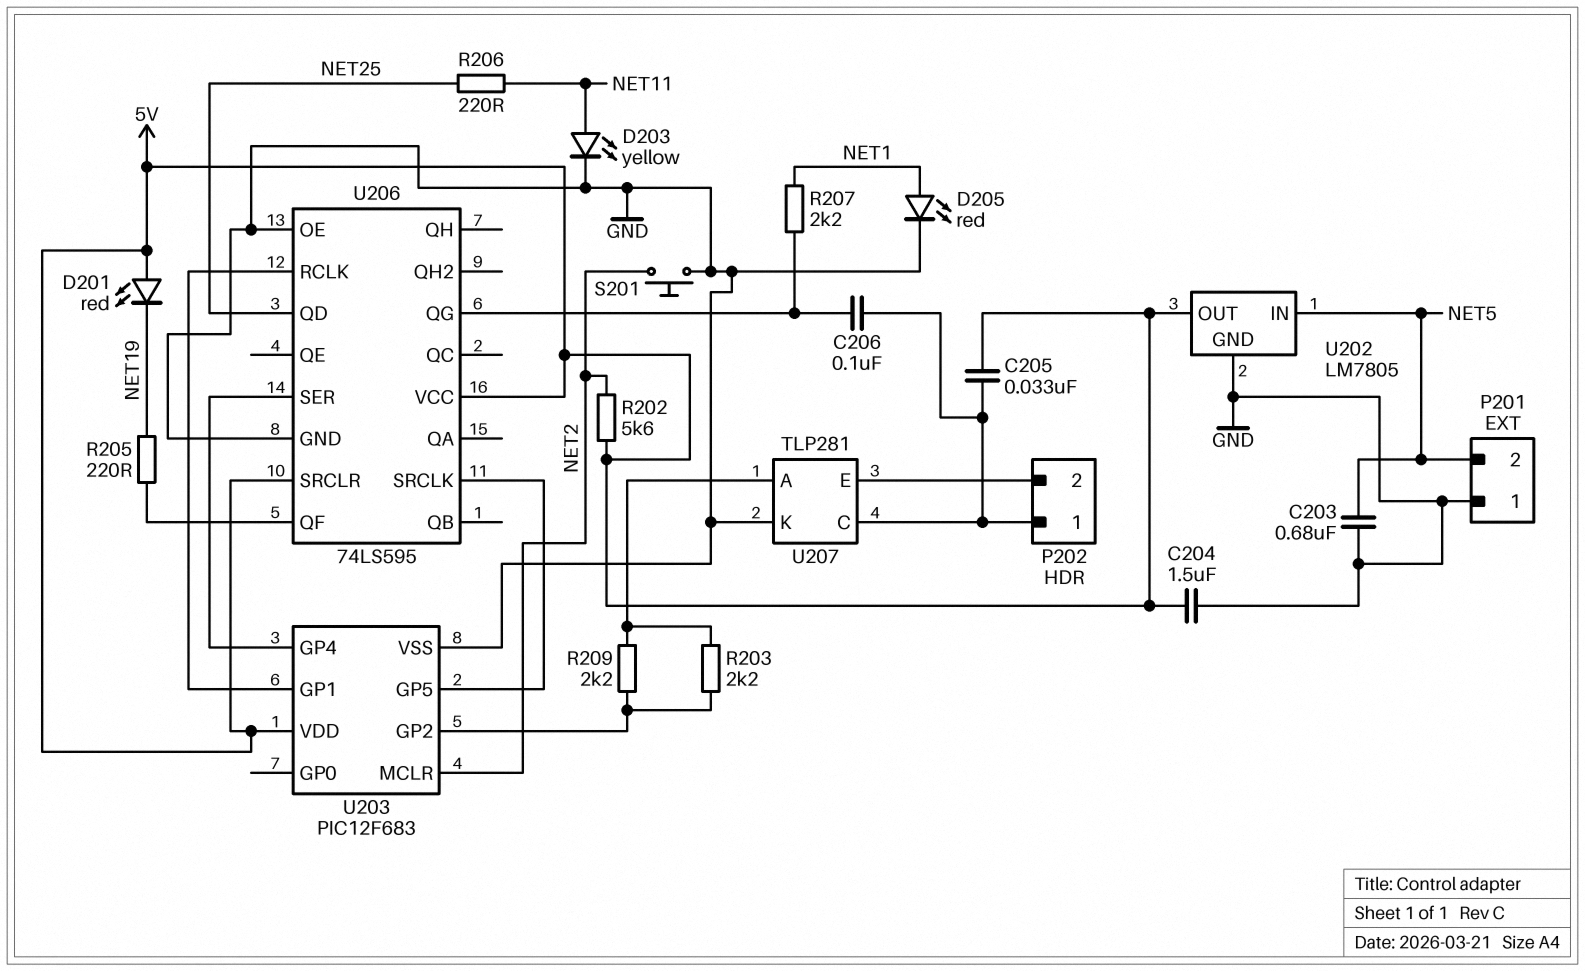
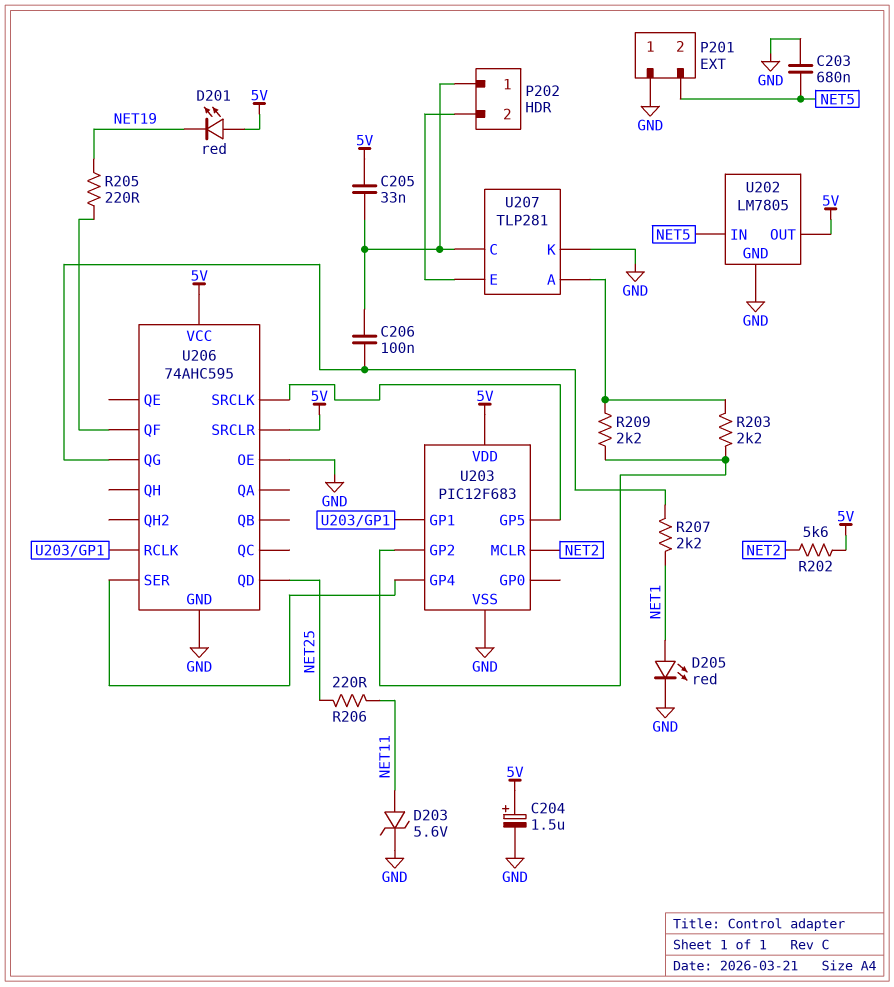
C204: 1.5uF (5V, GND) -> 1.5uF (plus 5V, minus GND)
D203: LED yellow (A NET11, K GND) -> zener 5.6V (A NET11, K GND)
S201: button (GND, NET2) -> none
U206: 74LS595 -> 74AHC595

